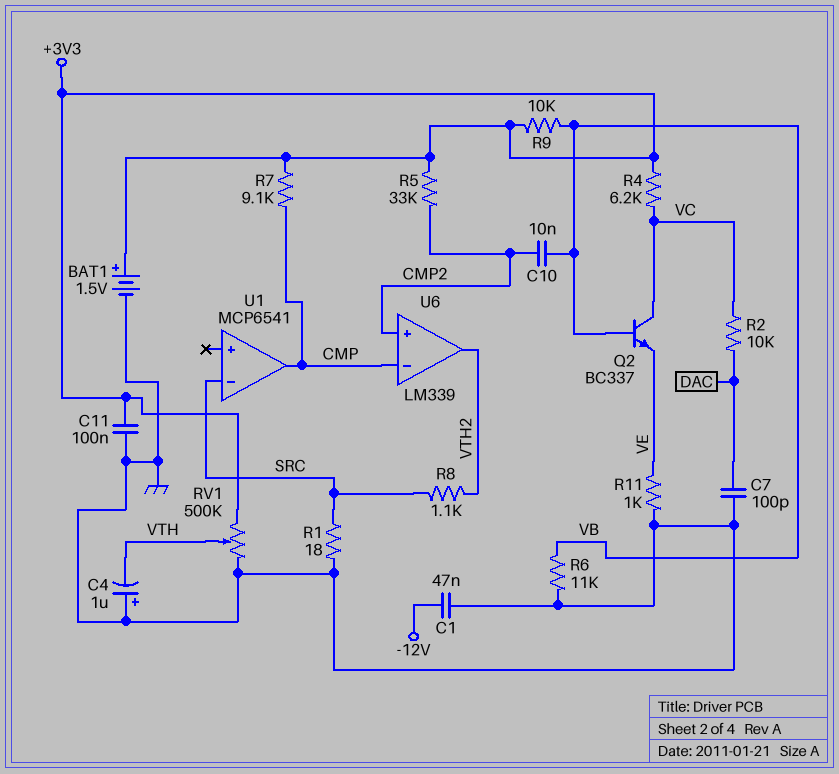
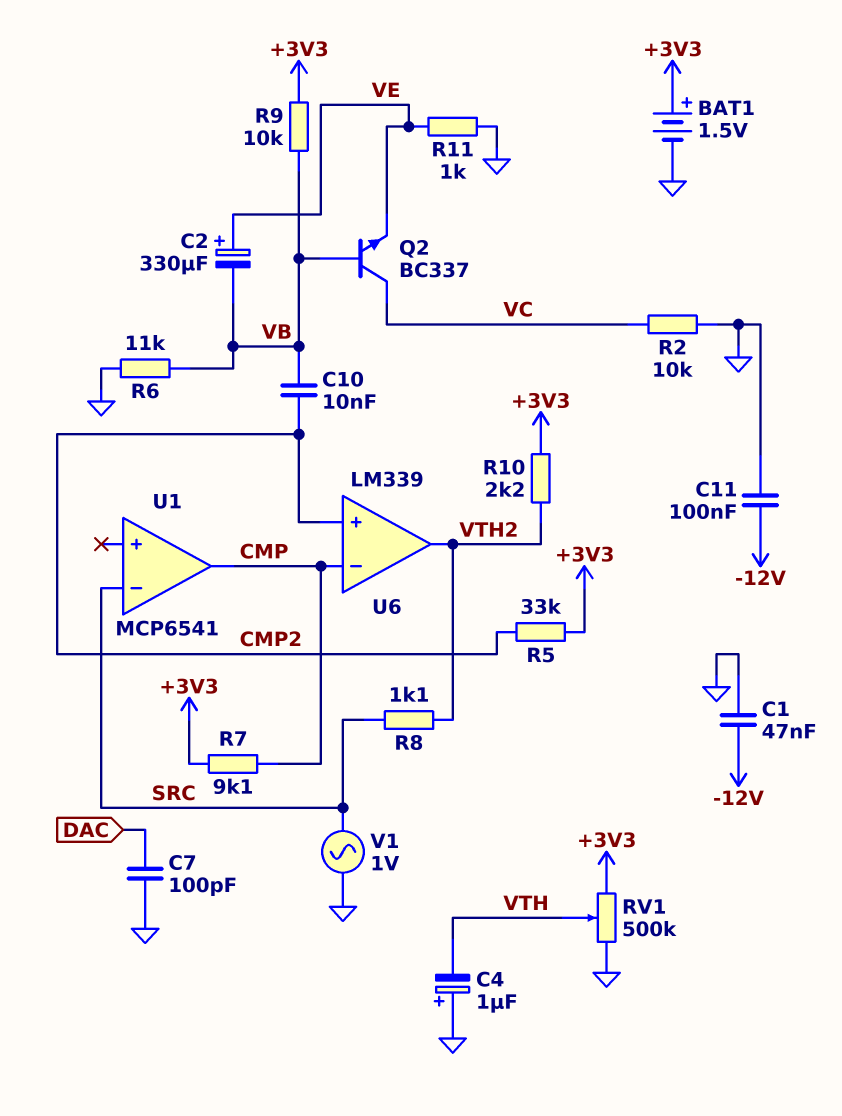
C2: none -> 330uF (plus VE, minus VB)
C11: 100nF (+3V3, GND) -> 100nF (-12V, GND)
R1: 18 (GND, SRC) -> none
R2: 10k (DAC, VC) -> 10k (GND, VC)
R4: 6.2k (+3V3, VC) -> none
R10: none -> 2.2k (+3V3, VTH2)
V1: none -> AC 1V (GND, SRC)

